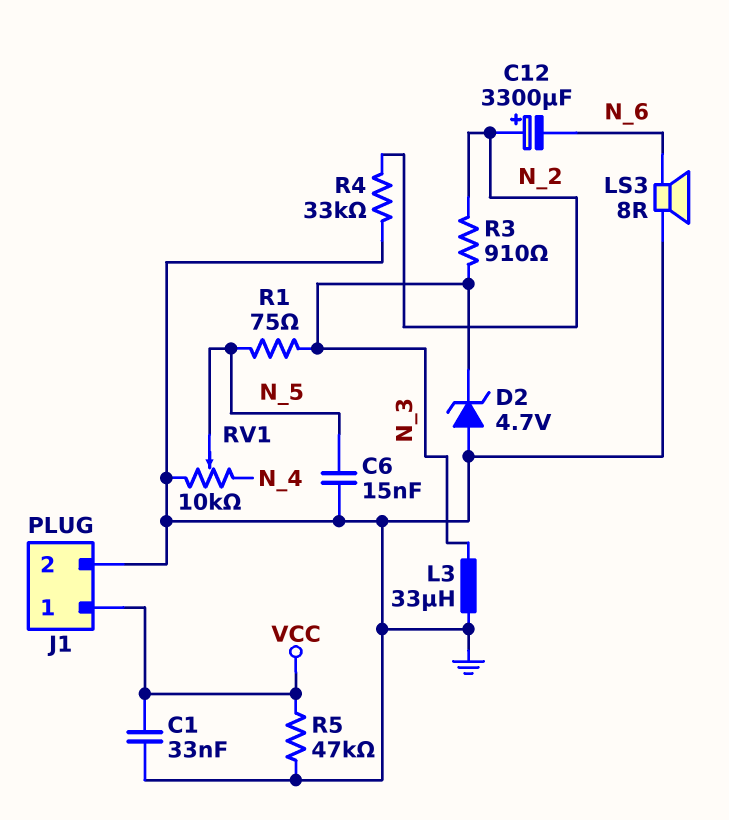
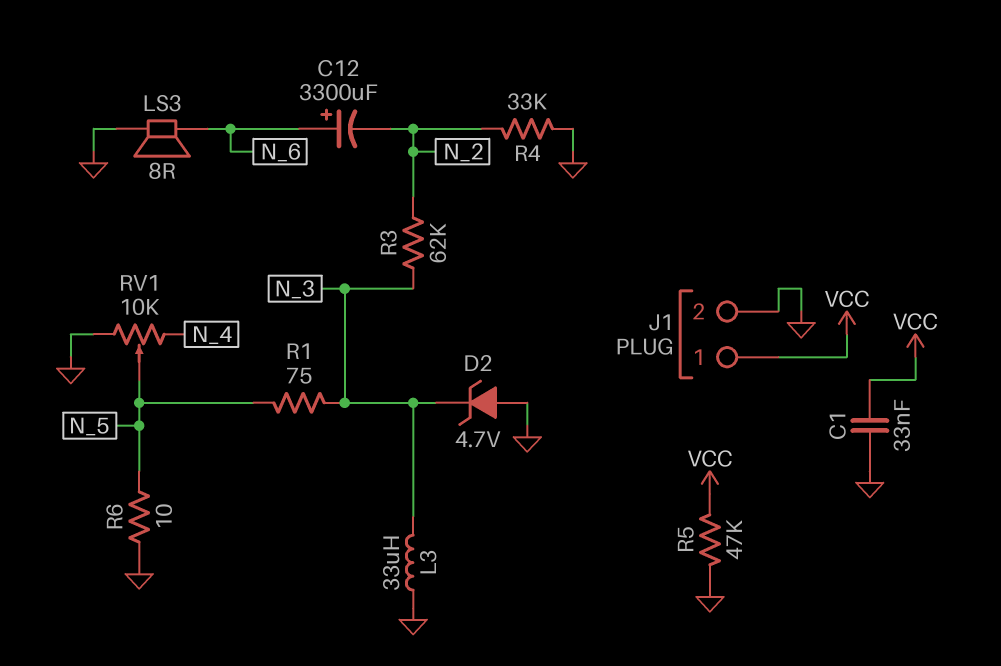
C6: 15nF (GND, N_5) -> none
C12: 3300uF (plus N_2, minus N_6) -> 3300uF (plus N_6, minus N_2)
R3: 910 (N_2, N_3) -> 62k (N_2, N_3)
R6: none -> 10 (GND, N_5)

